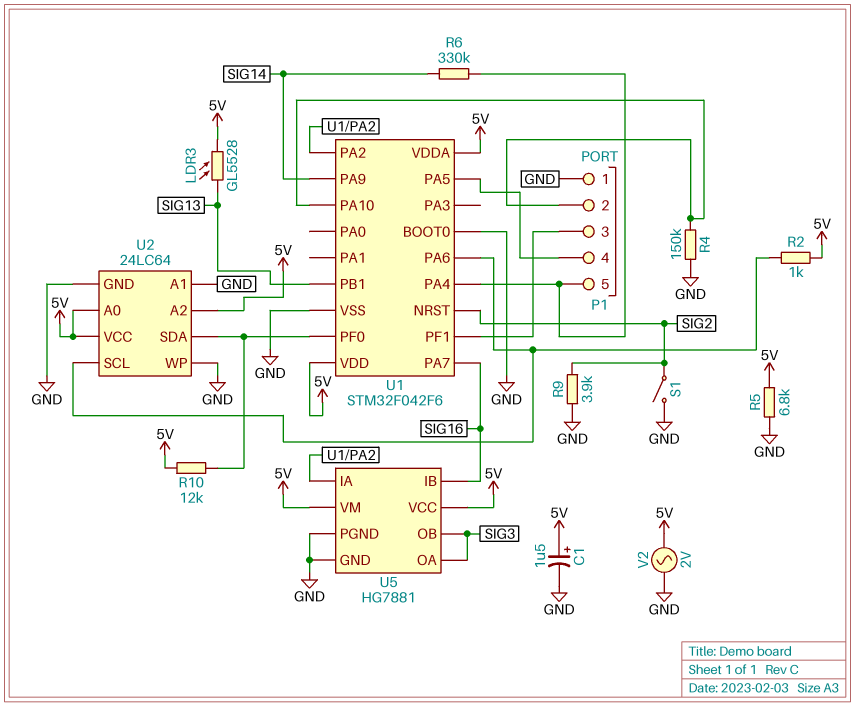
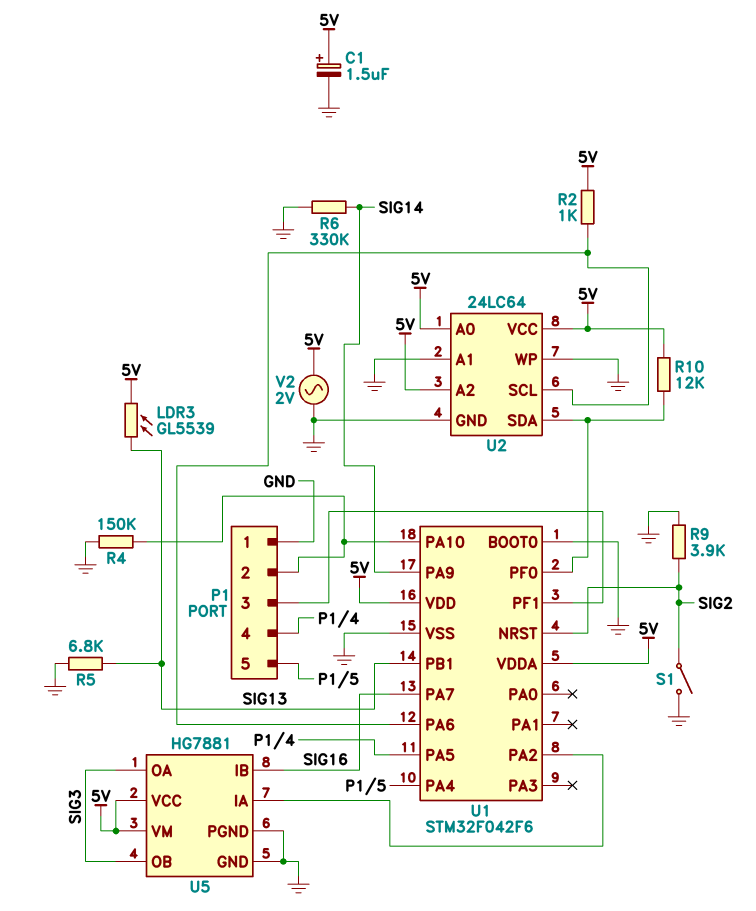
LDR3: GL5528 (5V, SIG13) -> GL5539 (5V, SIG13)
R5: 6.8k (5V, GND) -> 6.8k (GND, SIG13)
R6: 330k (P1/5, SIG14) -> 330k (GND, SIG14)

